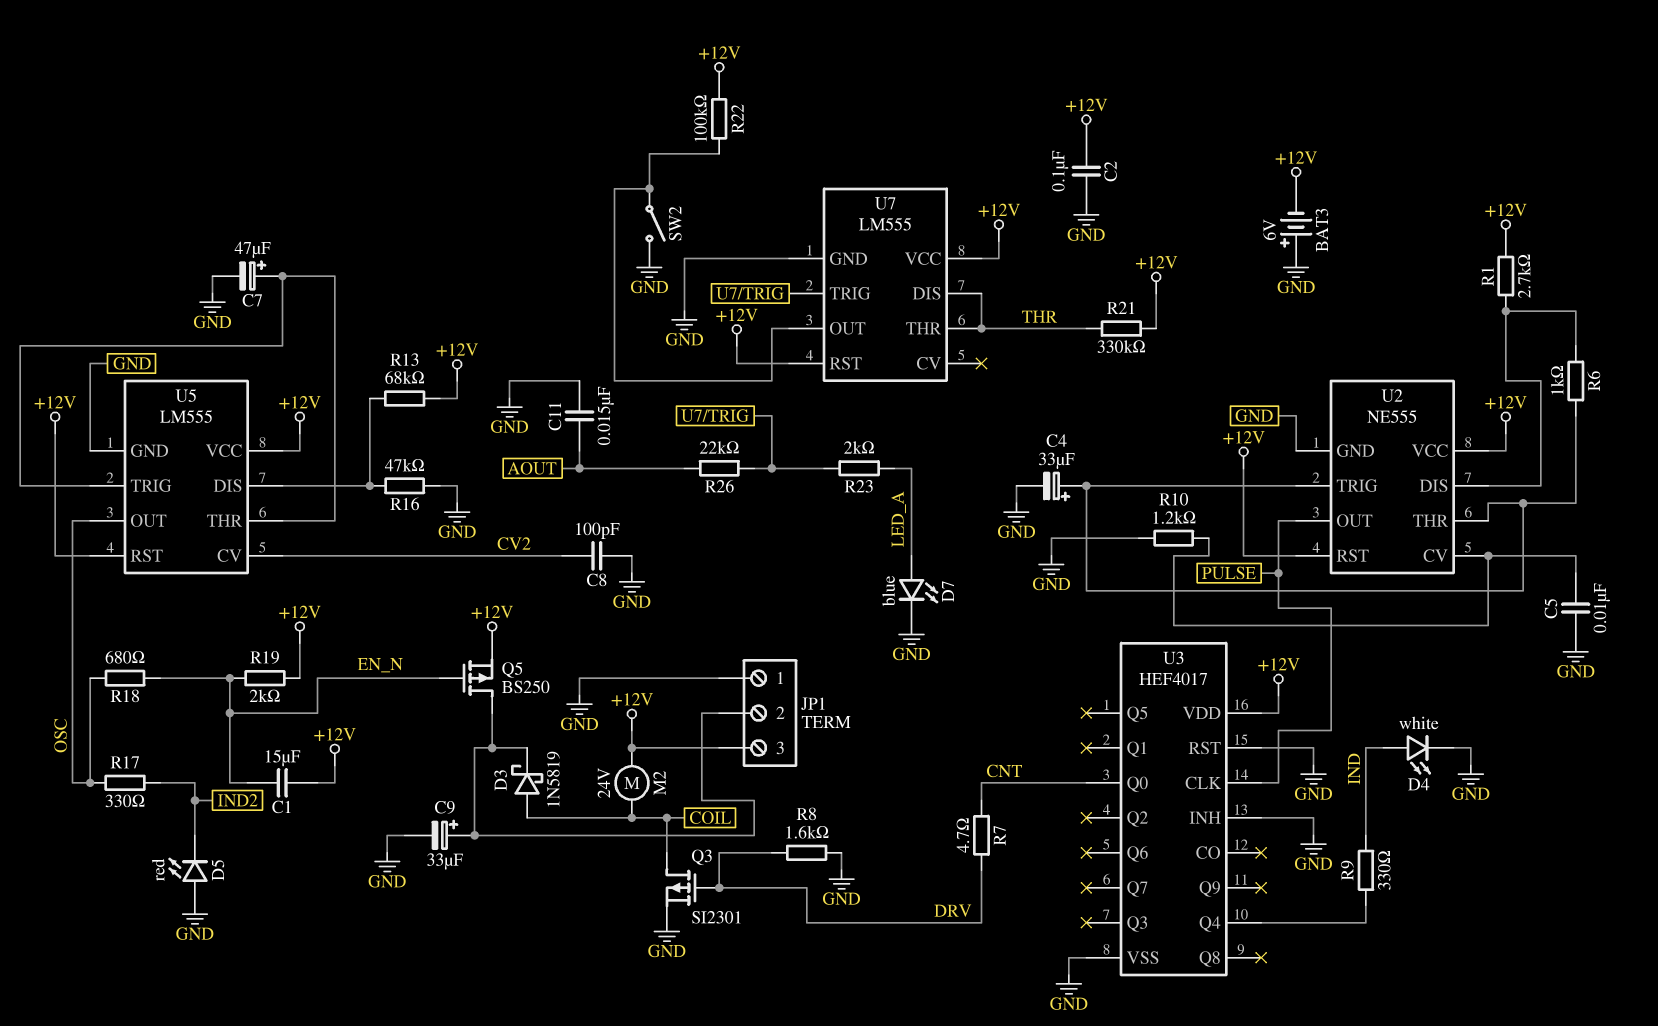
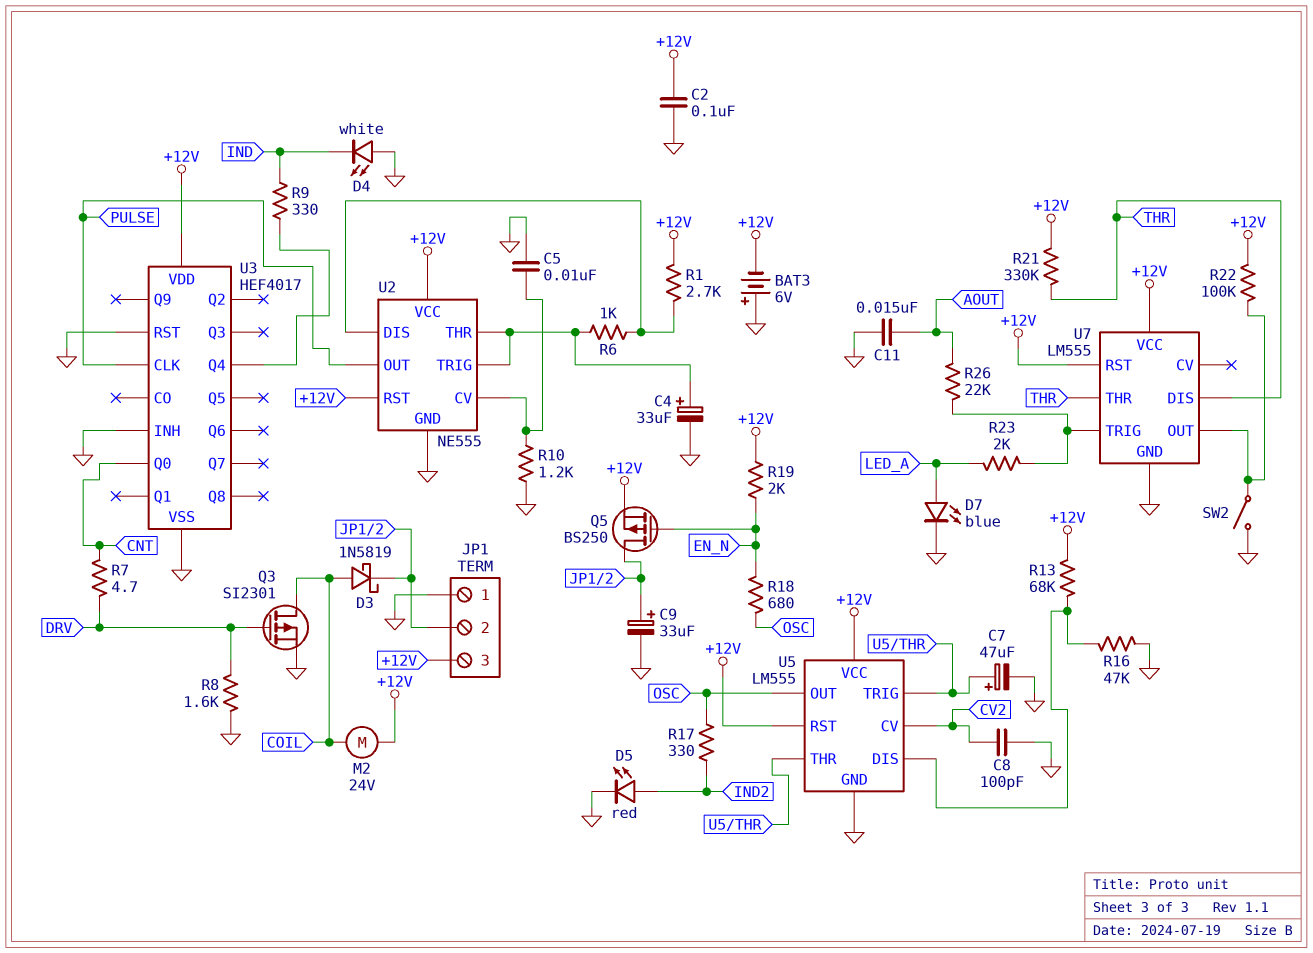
C1: 15uF (+12V, EN_N) -> none
D4: LED white (A IND, K GND) -> LED white (A GND, K IND)
D5: LED red (A GND, K IND2) -> LED red (A IND2, K GND)

